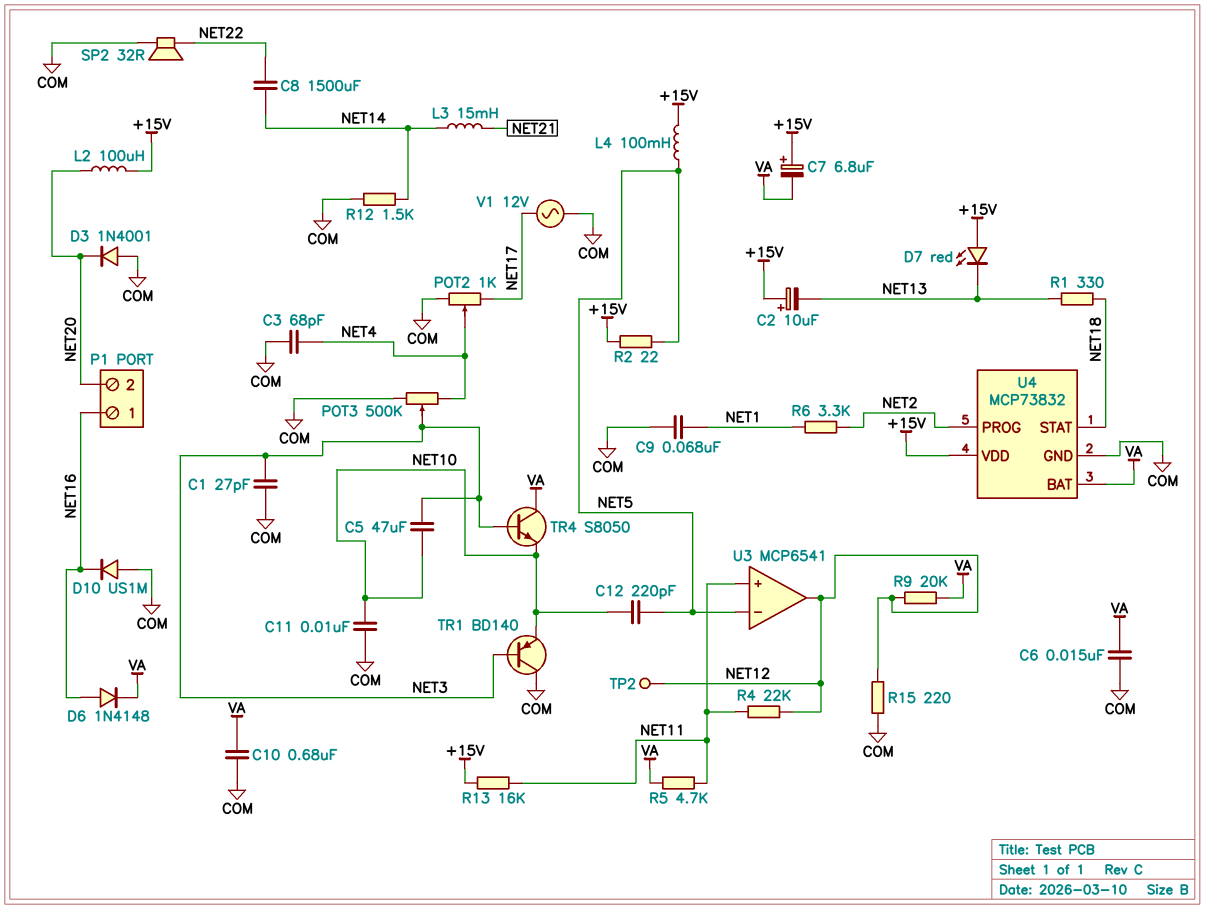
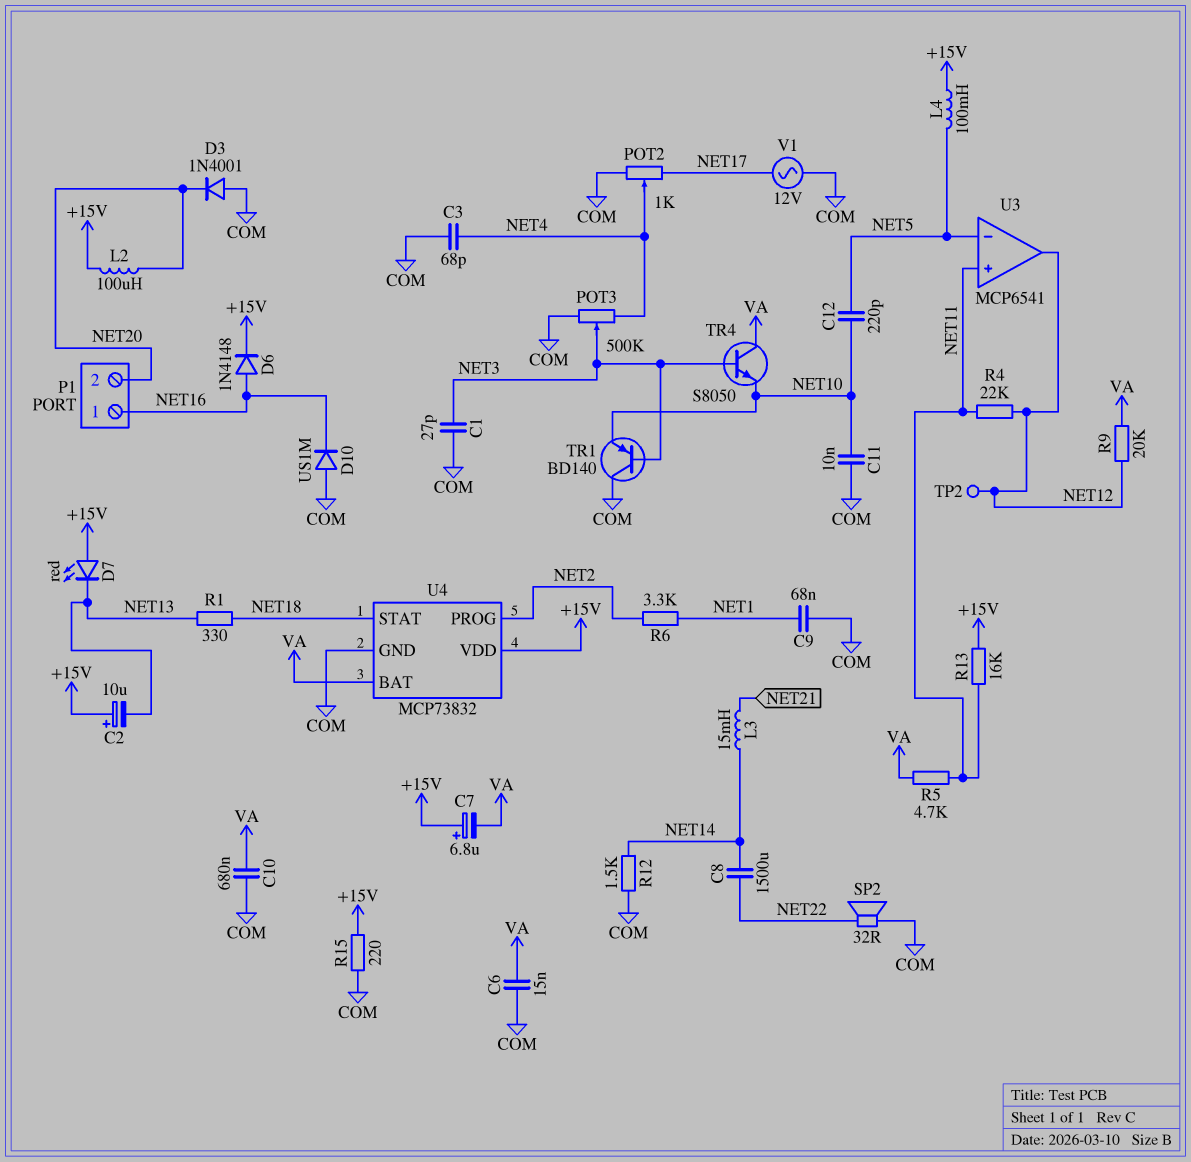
C5: 47uF (NET3, NET10) -> none
D6: diode 1N4148 (A NET16, K VA) -> diode 1N4148 (A NET16, K +15V)
R2: 22 (+15V, NET5) -> none
R15: 220 (COM, NET12) -> 220 (+15V, COM)

